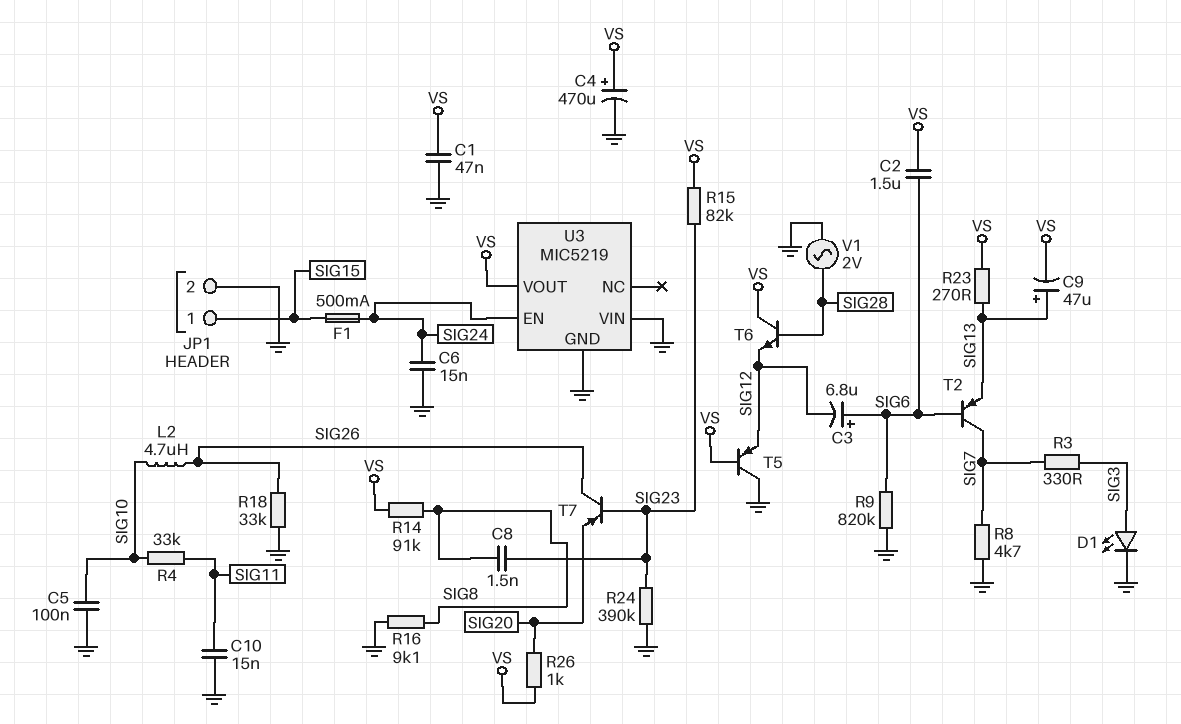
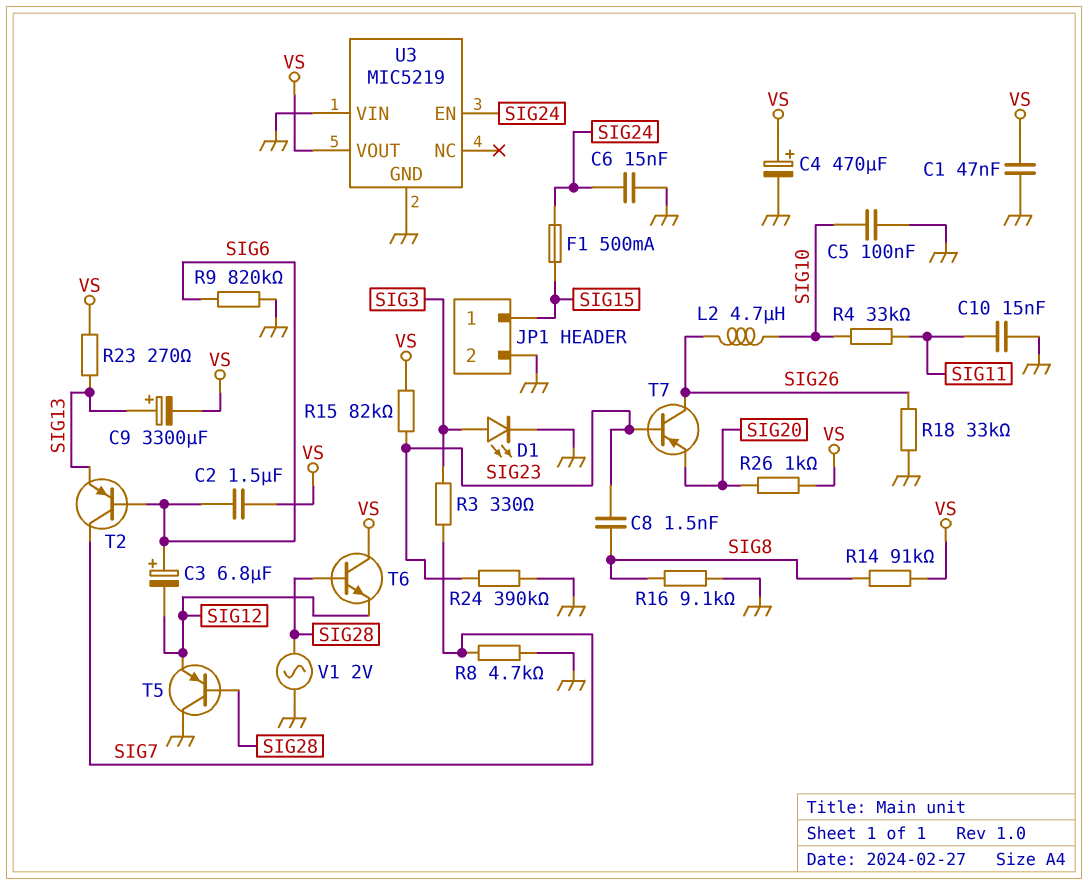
C9: 47uF (plus SIG13, minus VS) -> 3300uF (plus SIG13, minus VS)
T5: PNP (B VS, C GND, E SIG12) -> PNP (B SIG28, C GND, E SIG12)

